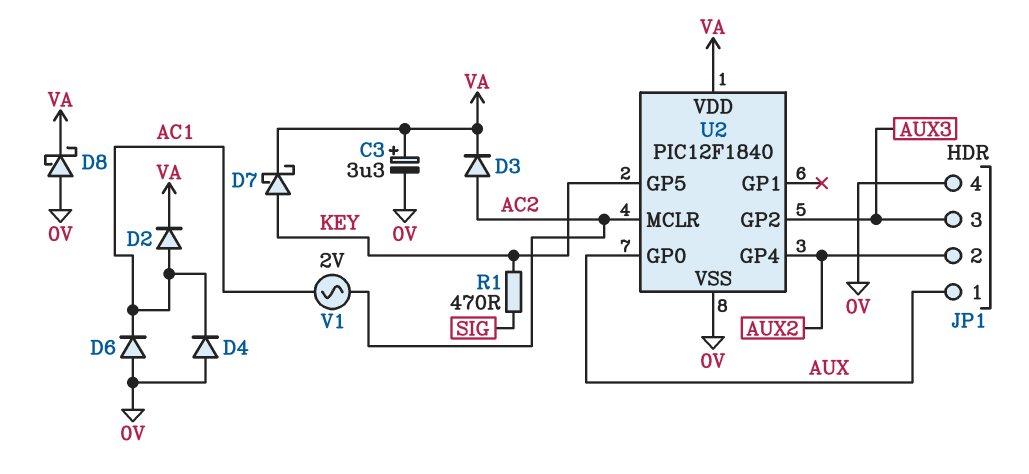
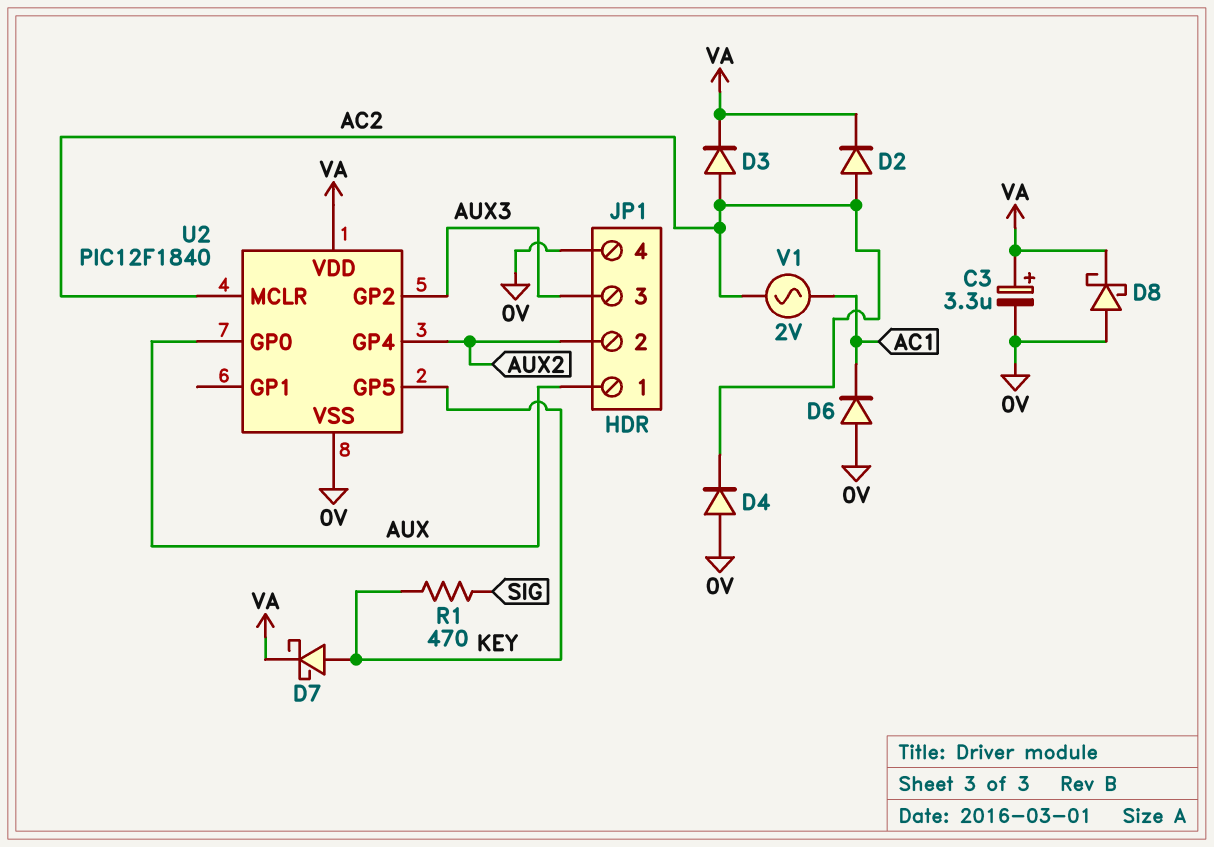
D2: diode (A AC1, K VA) -> diode (A AC2, K VA)
D4: diode (A 0V, K AC1) -> diode (A 0V, K AC2)

